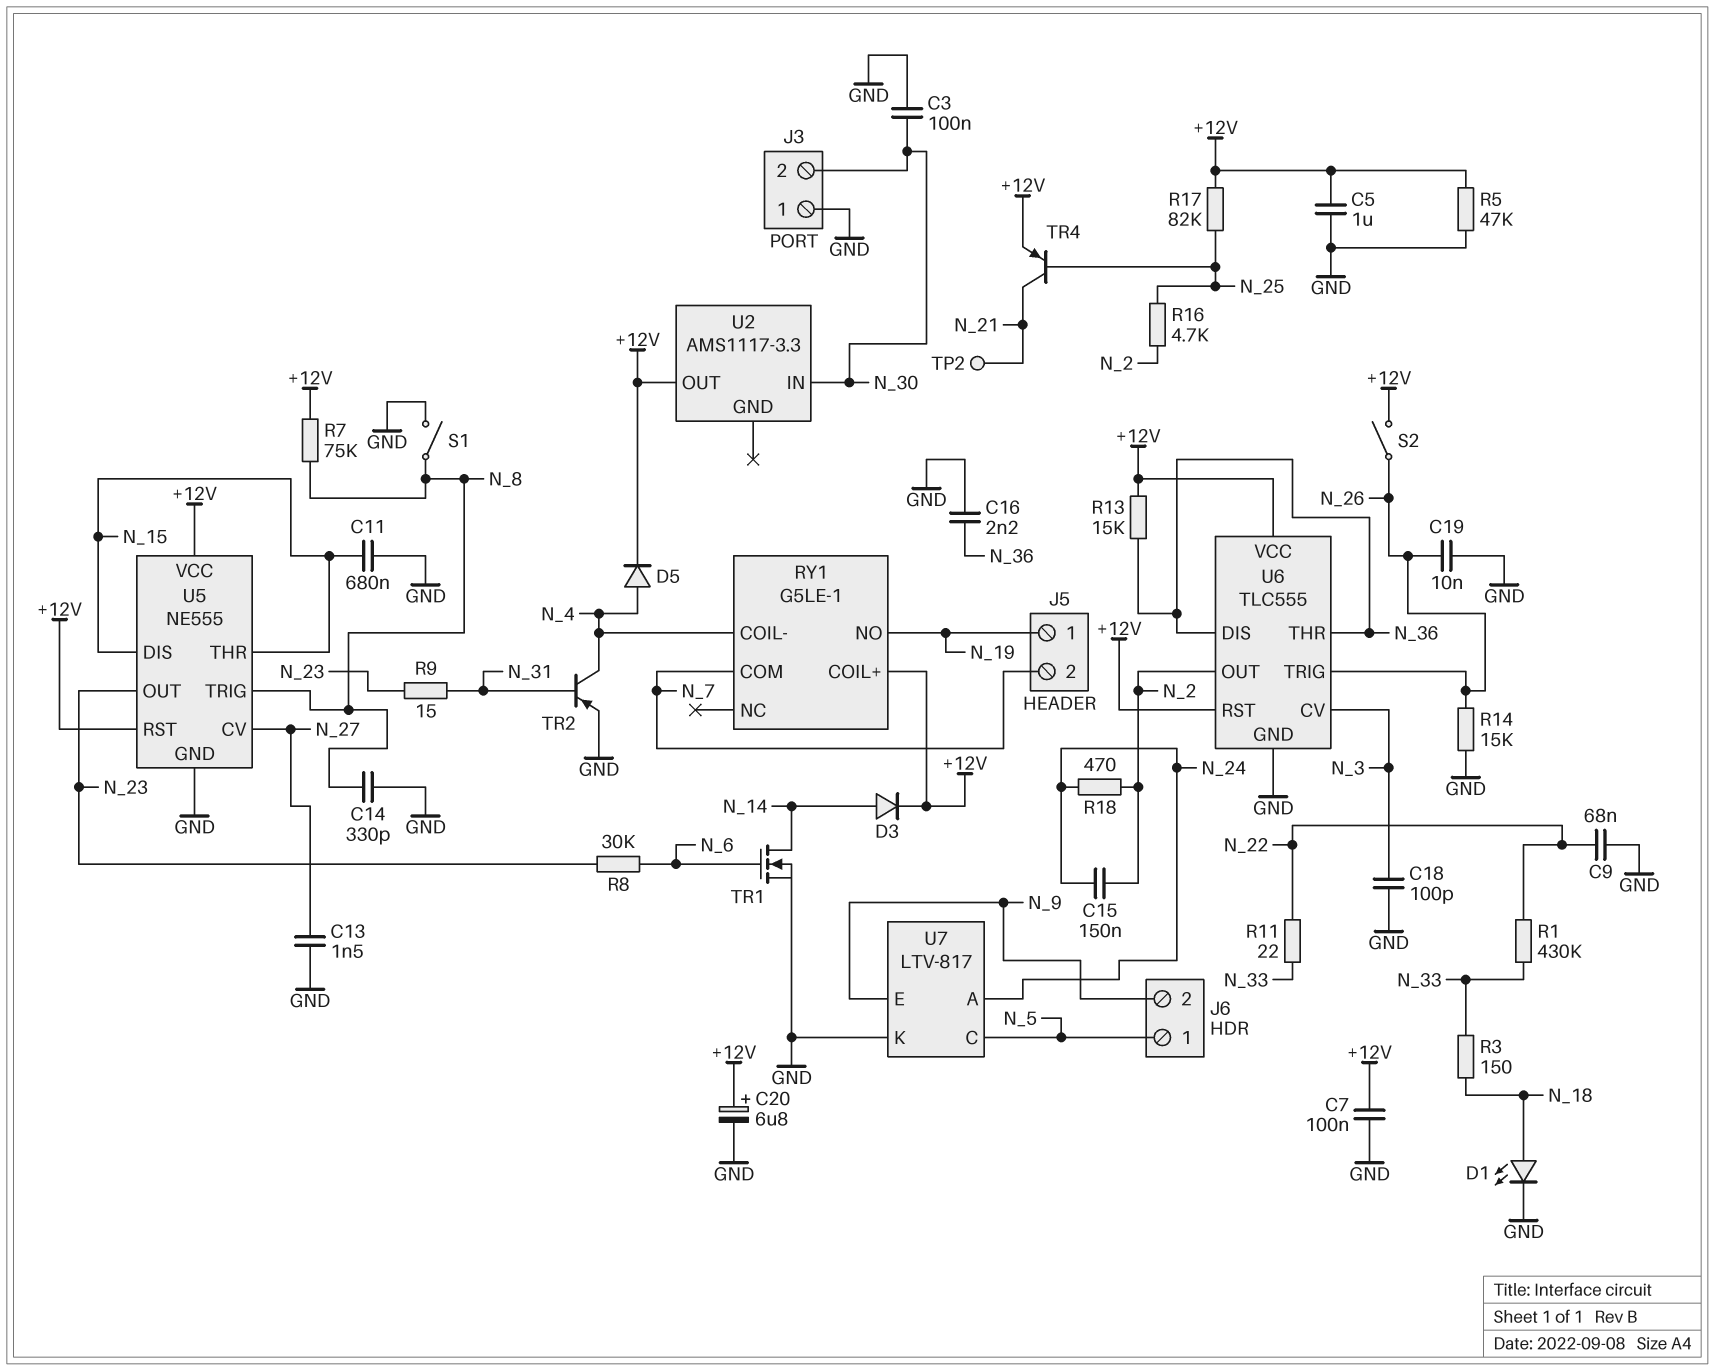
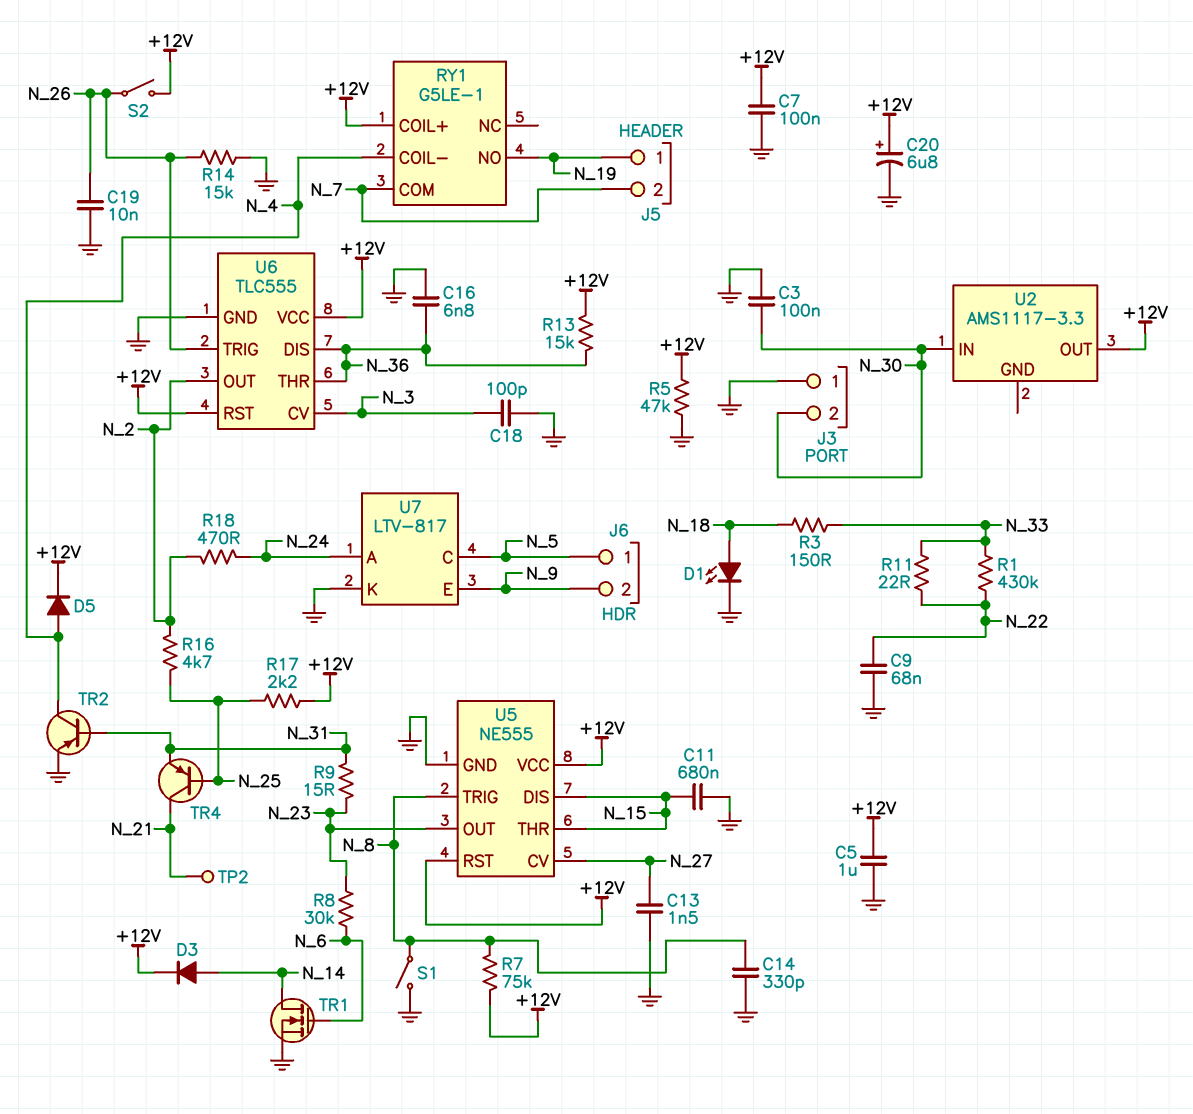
C15: 150nF (N_2, N_24) -> none
C16: 2.2nF (GND, N_36) -> 6.8nF (GND, N_36)
R17: 82k (+12V, N_25) -> 2.2k (+12V, N_25)
TR4: PNP (B N_25, C N_21, E +12V) -> PNP (B N_25, C N_21, E N_31)

